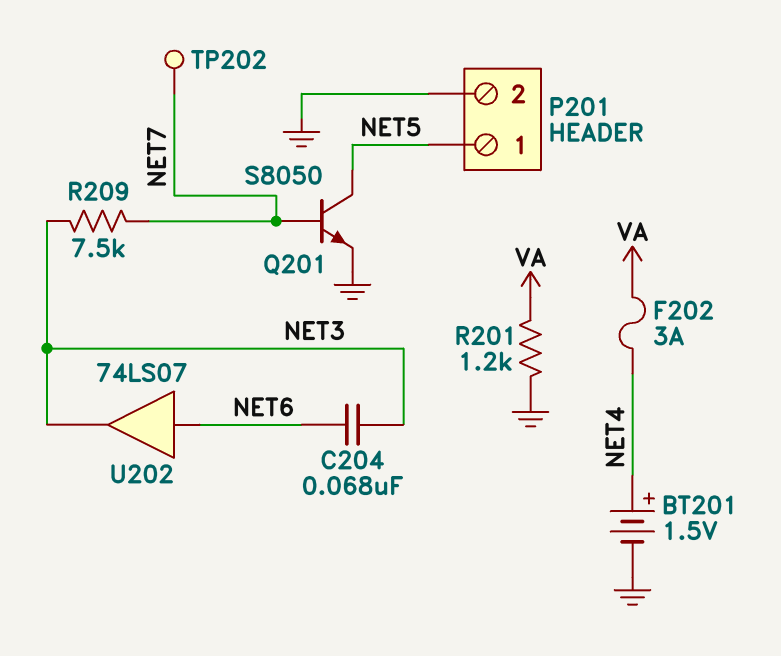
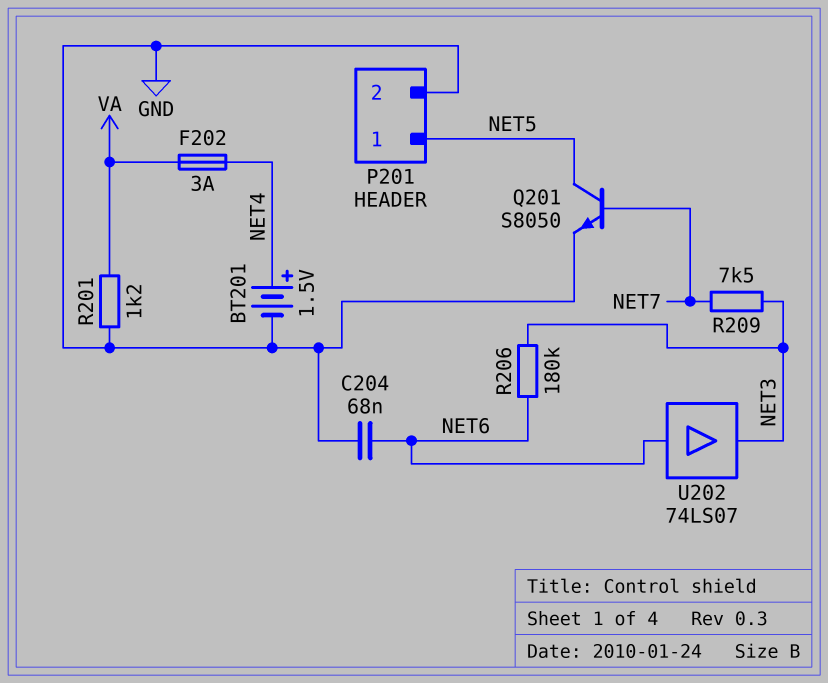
C204: 68nF (NET3, NET6) -> 68nF (GND, NET6)
R206: none -> 180k (NET3, NET6)
TP202: test point (NET7) -> none

